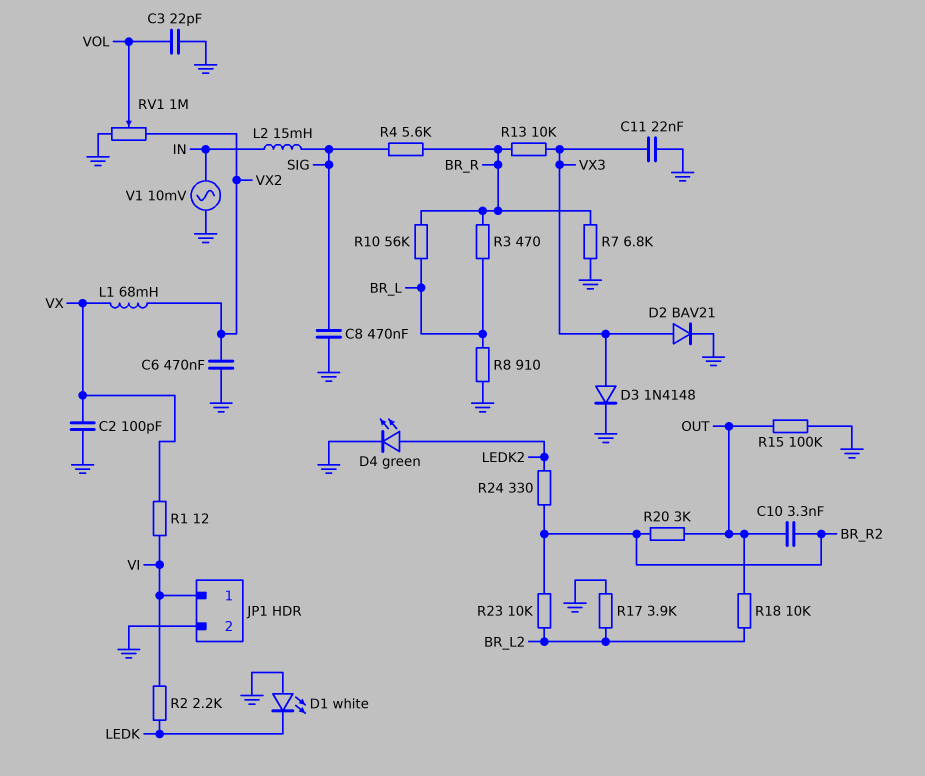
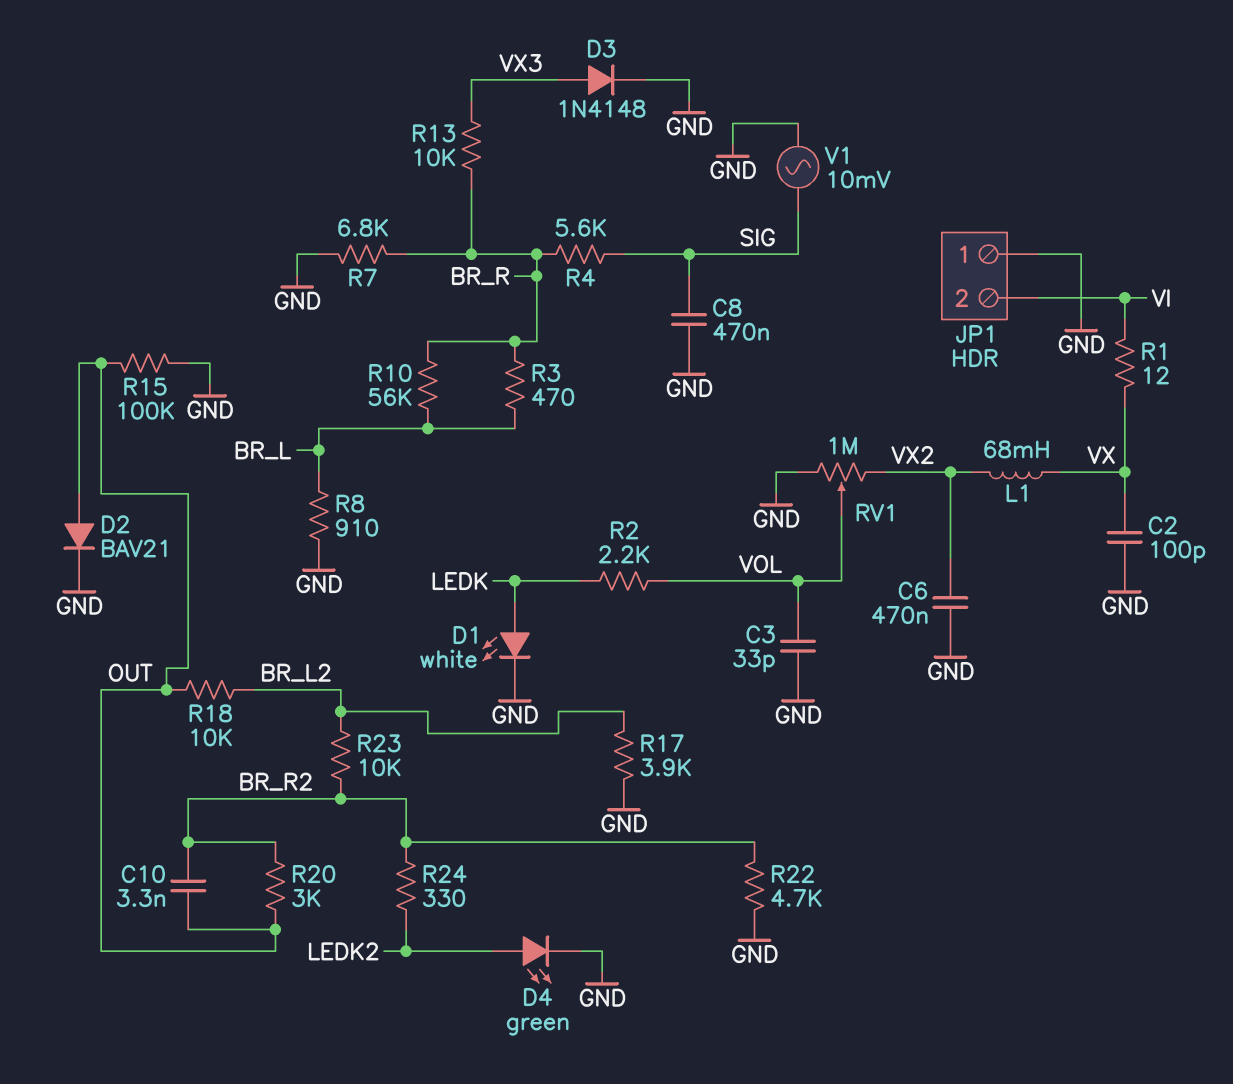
C3: 22pF (GND, VOL) -> 33pF (GND, VOL)
C11: 22nF (GND, VX3) -> none
D1: LED white (A GND, K LEDK) -> LED white (A LEDK, K GND)
D2: diode BAV21 (A VX3, K GND) -> diode BAV21 (A OUT, K GND)
JP1 pin 1: VI -> GND
JP1 pin 2: GND -> VI
L2: 15mH (IN, SIG) -> none
R2: 2.2k (LEDK, VI) -> 2.2k (LEDK, VOL)
R22: none -> 4.7k (BR_R2, GND)
V1: AC 10mV (GND, IN) -> AC 10mV (GND, SIG)

